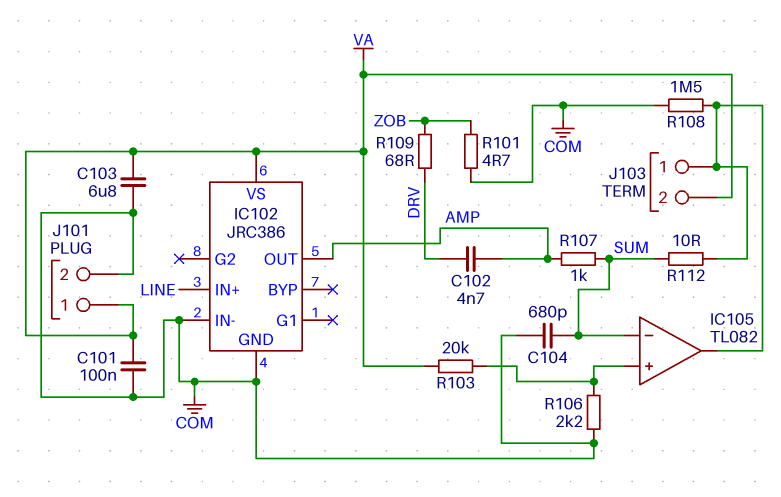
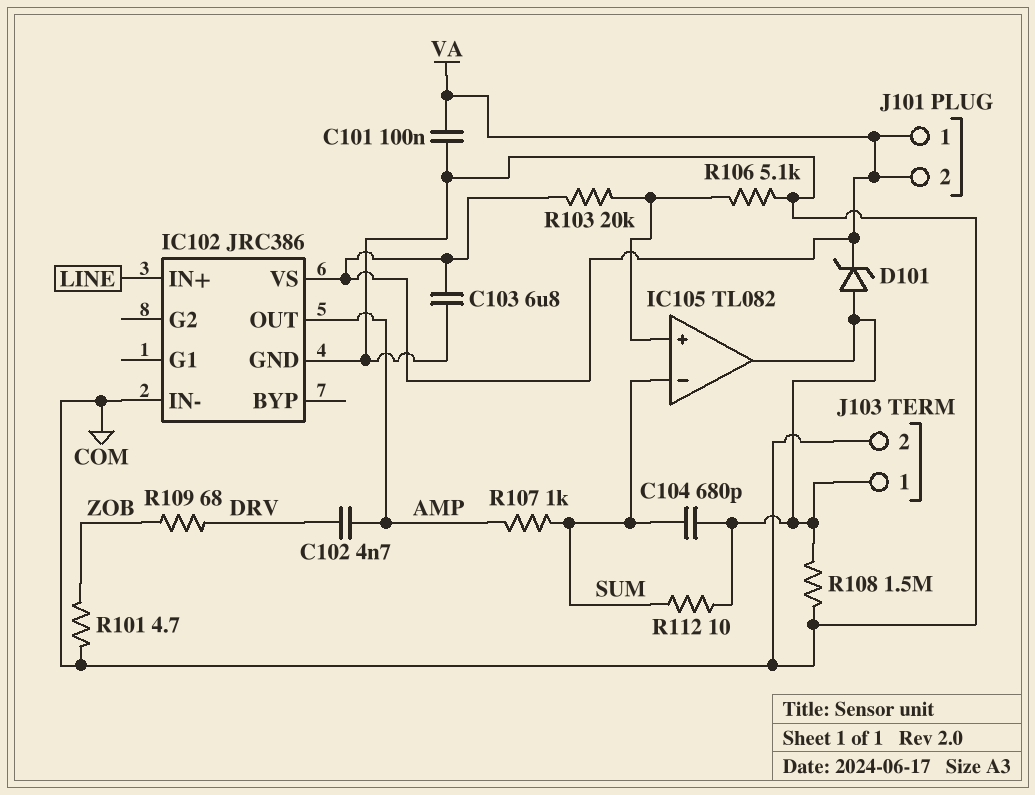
C104: 680pF (COM, SUM) -> 680pF (IC105/out, SUM)
D101: none -> zener (A IC105/out, K VA)
J101 pin 2: COM -> VA
J103 pin 2: VA -> COM
R106: 2.2k (COM, IC105/in+) -> 5.1k (COM, IC105/in+)

